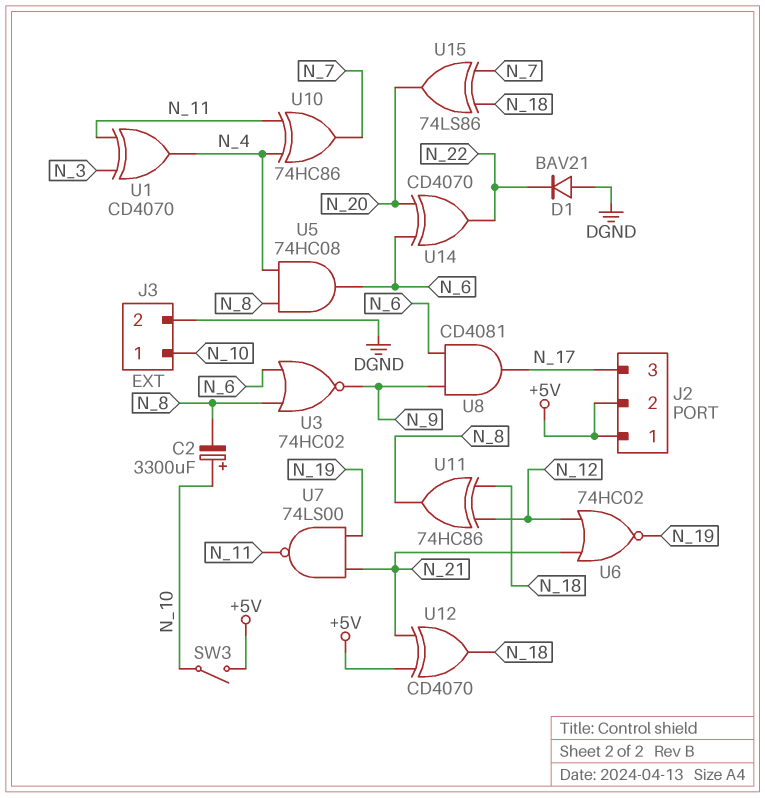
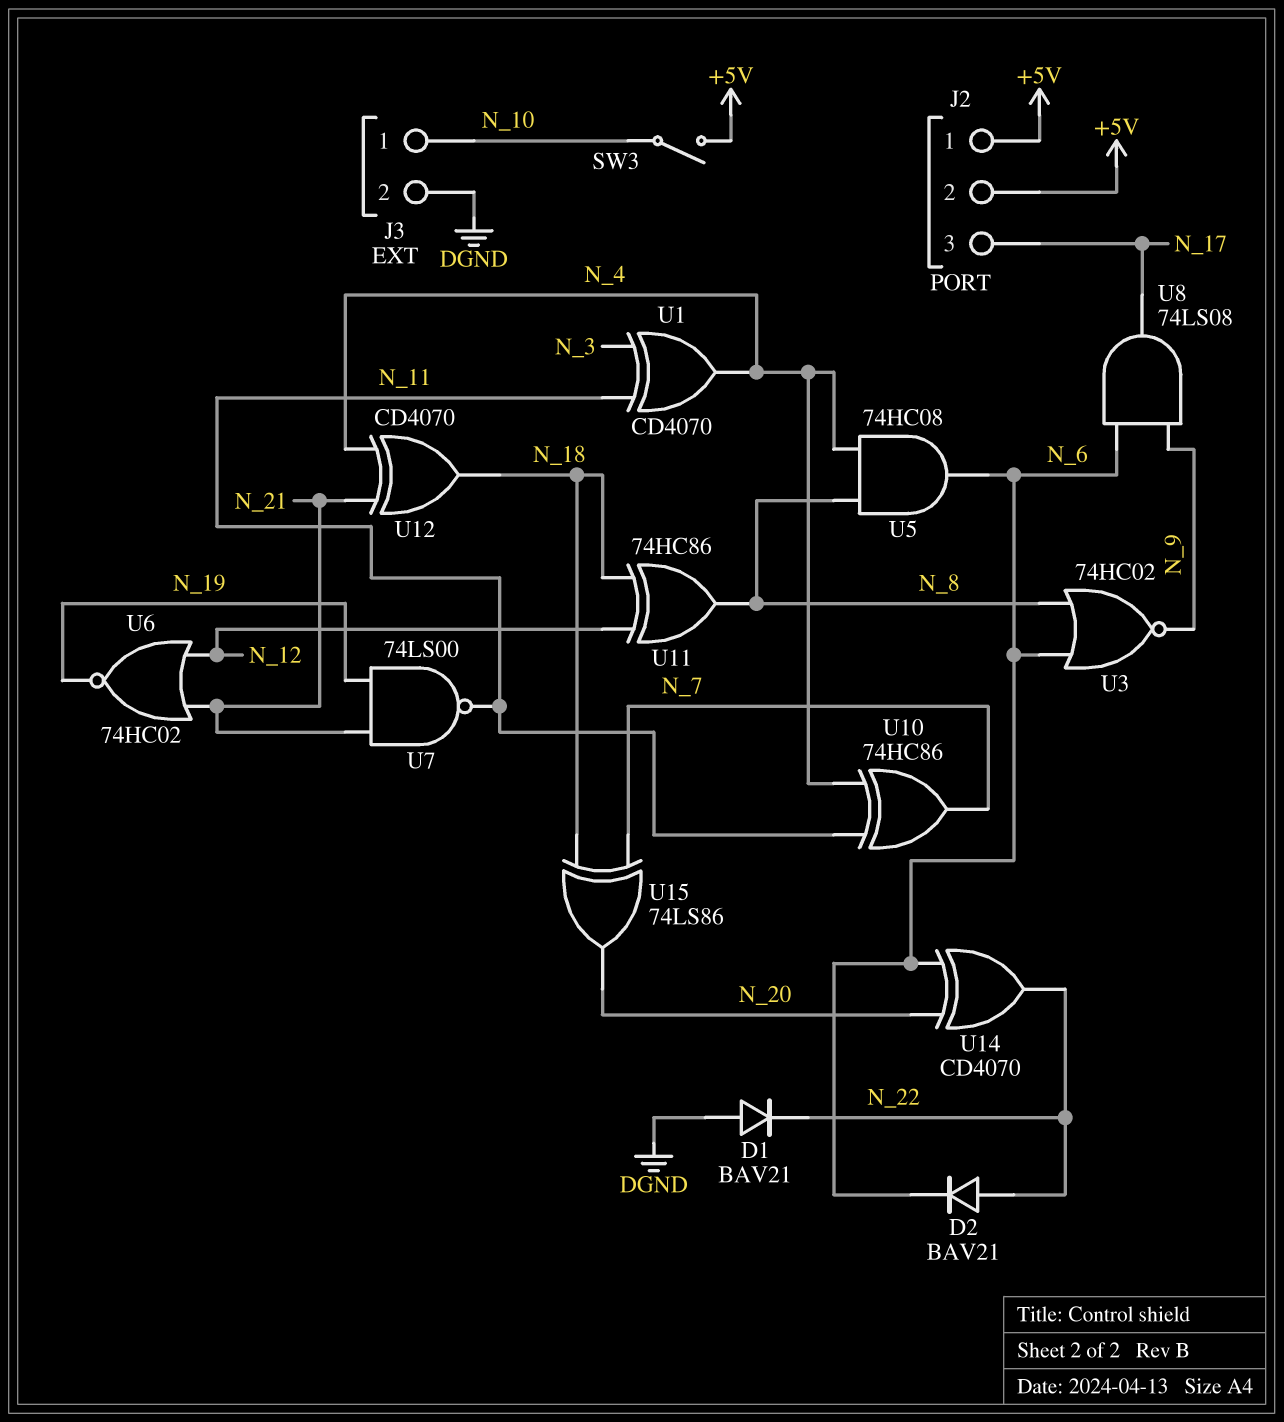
C2: 3300uF (plus N_10, minus N_8) -> none
D2: none -> diode BAV21 (A N_22, K N_6)
U8: AND CD4081 (in N_6, in N_9, out N_17) -> AND 74LS08 (in N_6, in N_9, out N_17)
U12: XOR CD4070 (in +5V, in N_21, out N_18) -> XOR CD4070 (in N_4, in N_21, out N_18)

